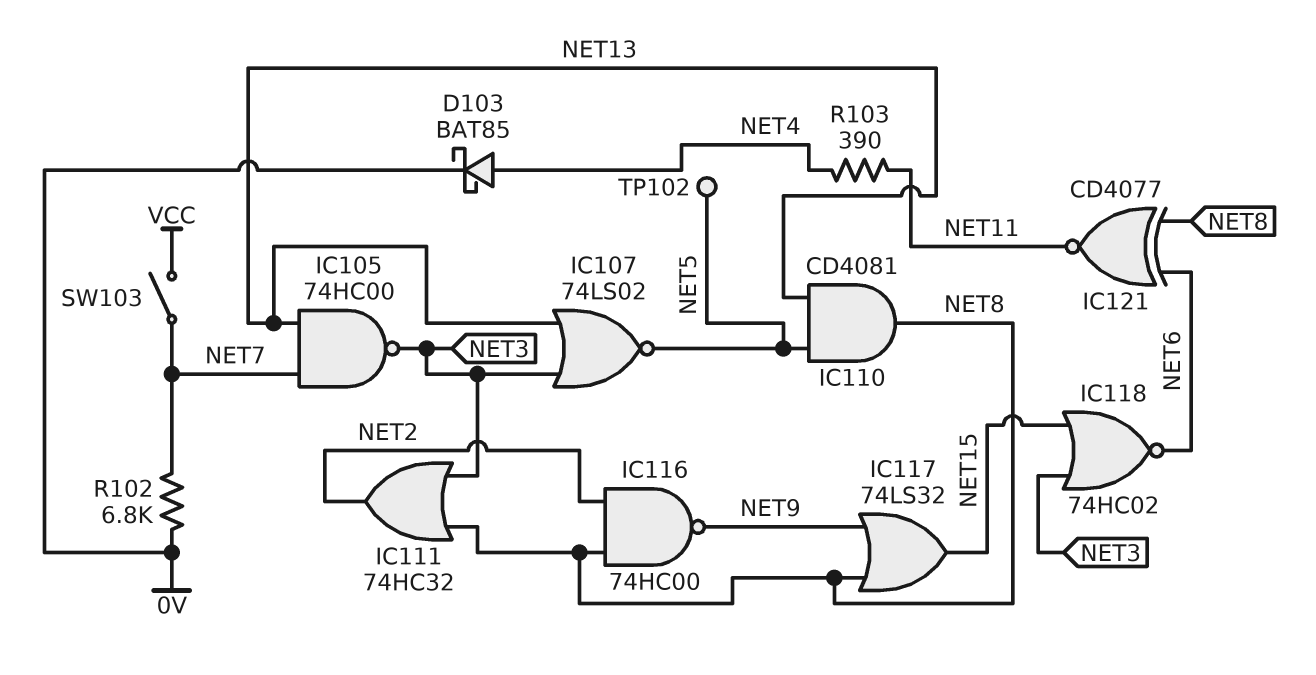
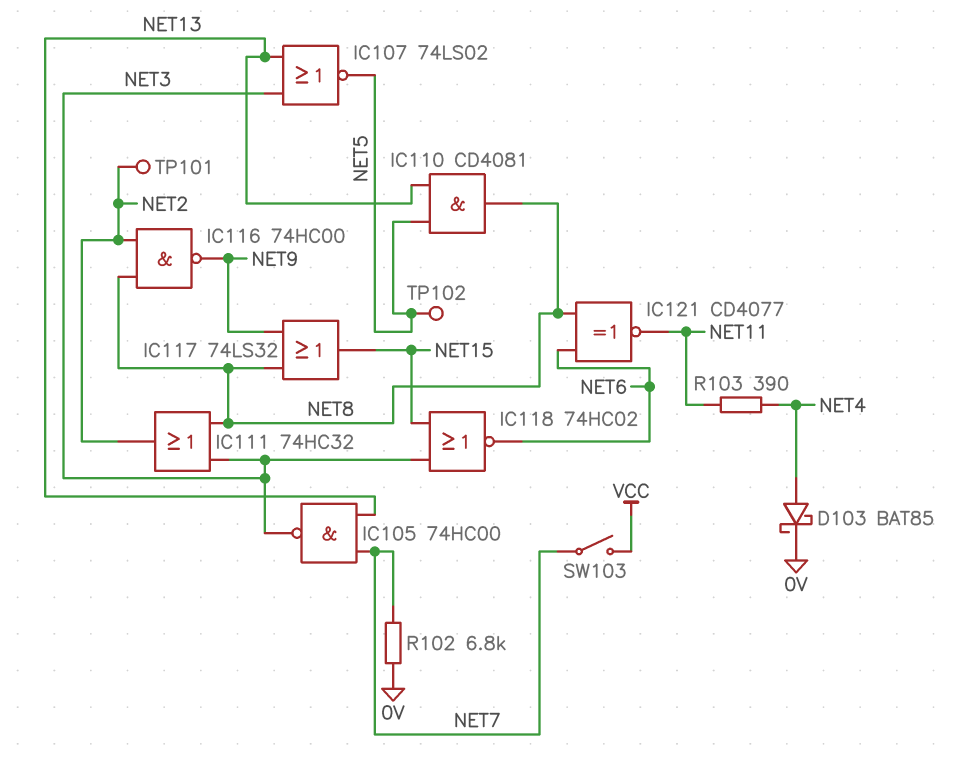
TP101: none -> test point (NET2)

